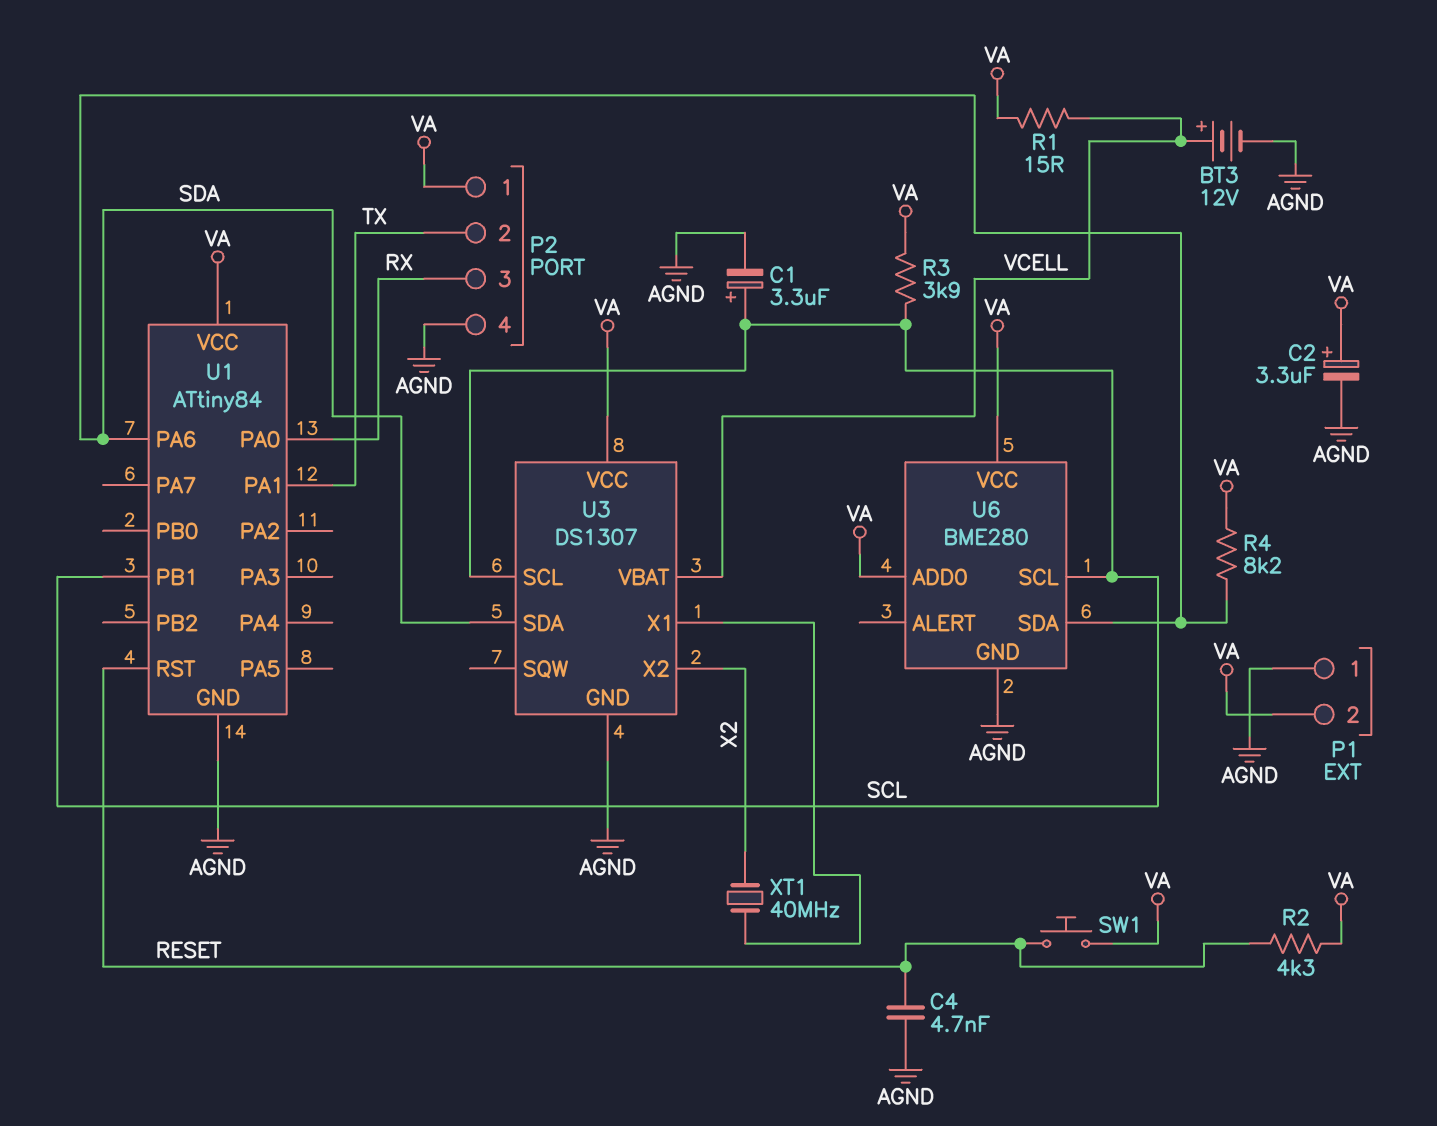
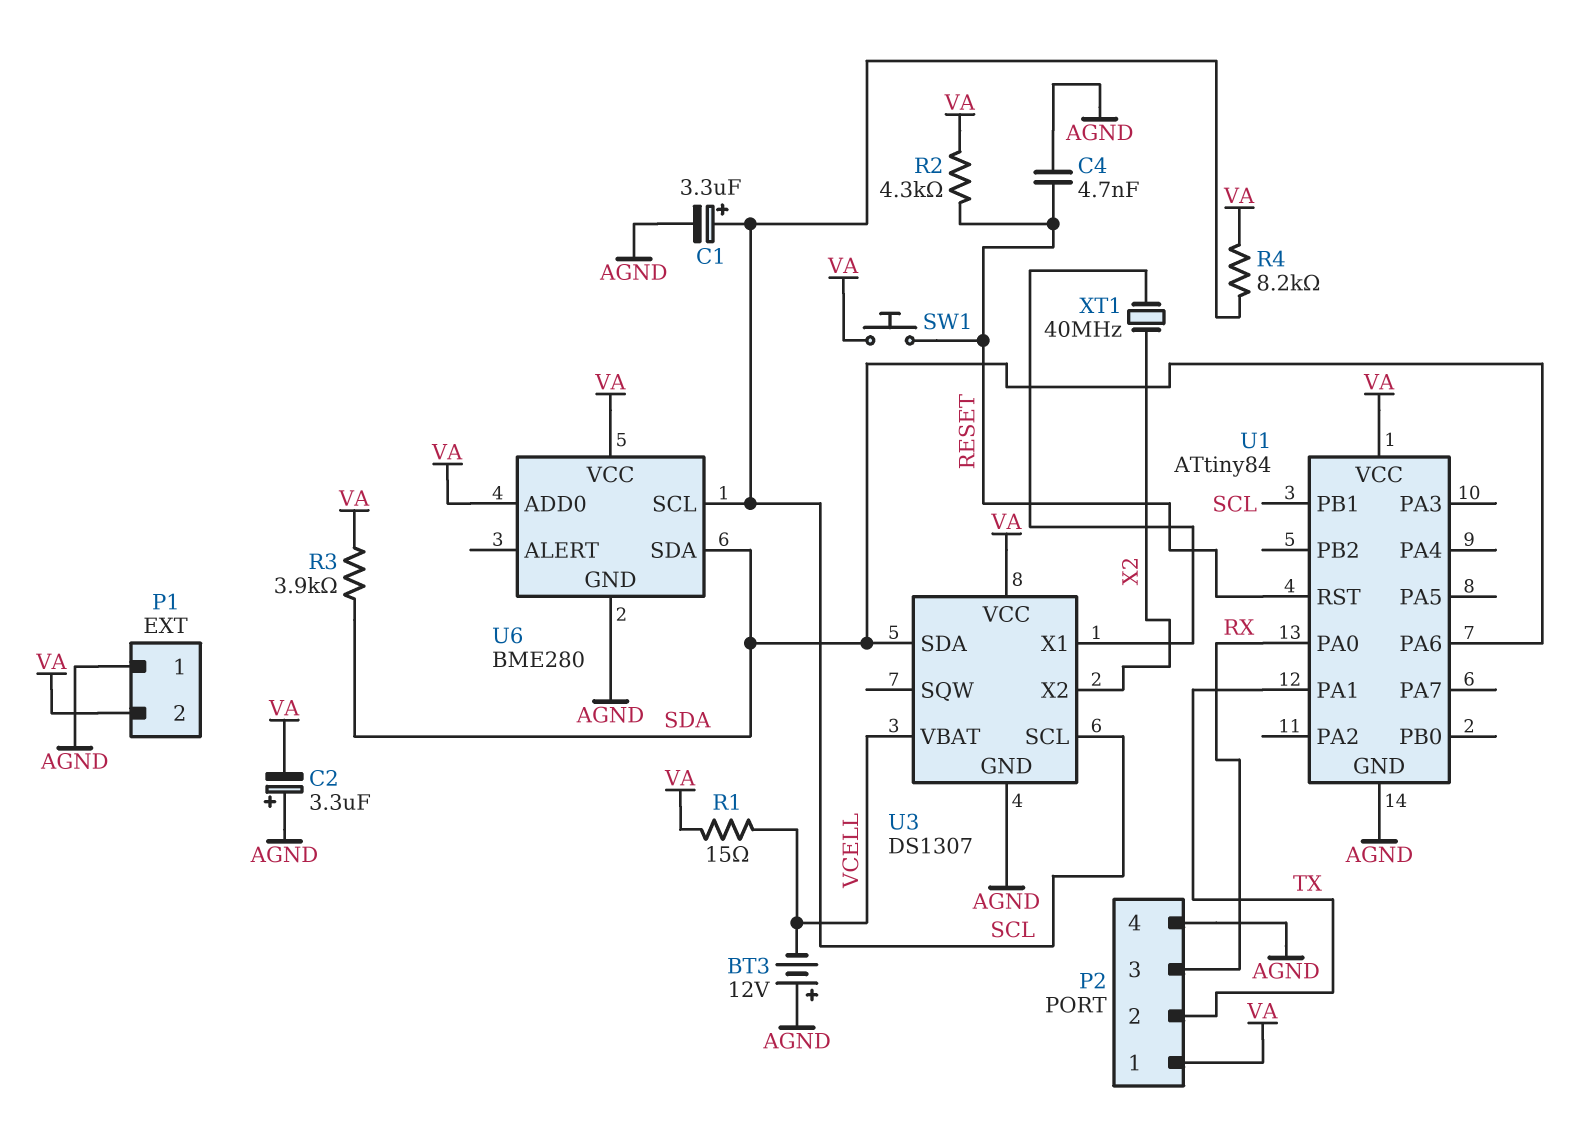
BT3: 12V (plus VCELL, minus AGND) -> 12V (plus AGND, minus VCELL)
C2: 3.3uF (plus VA, minus AGND) -> 3.3uF (plus AGND, minus VA)
R3: 3.9k (SCL, VA) -> 3.9k (SDA, VA)
R4: 8.2k (SDA, VA) -> 8.2k (SCL, VA)

